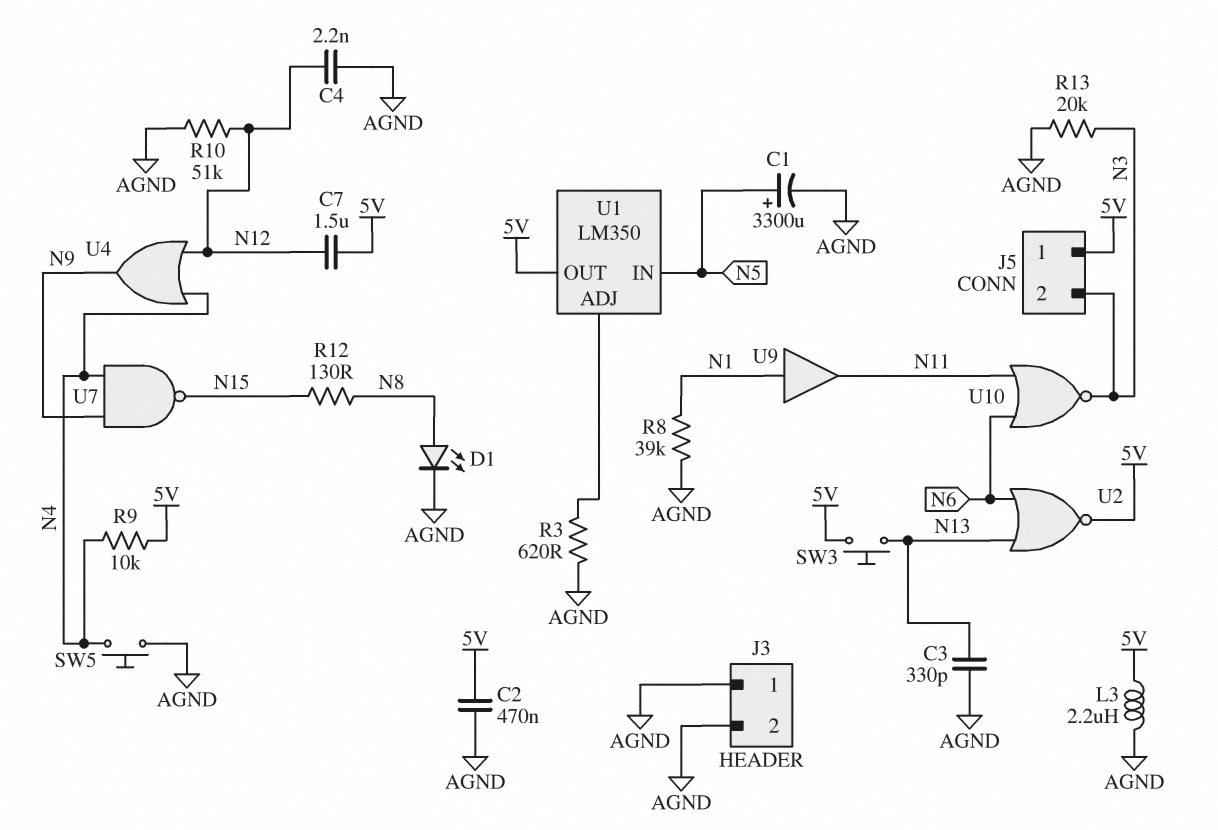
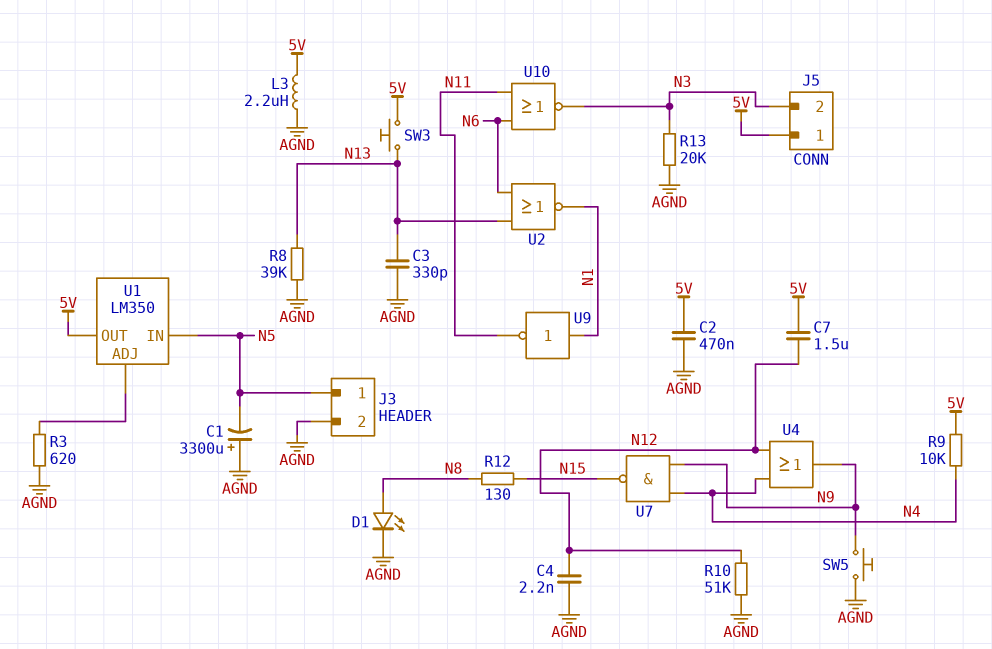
C1: 3300uF (plus N5, minus AGND) -> 3300uF (plus AGND, minus N5)
J3 pin 1: AGND -> N5
R8: 39k (AGND, N1) -> 39k (AGND, N13)
SW5: button (AGND, N4) -> button (AGND, N9)
U2: NOR (in N6, in N13, out 5V) -> NOR (in N6, in N13, out N1)
U9: buffer (in N1, out N11) -> NOT (in N1, out N11)

